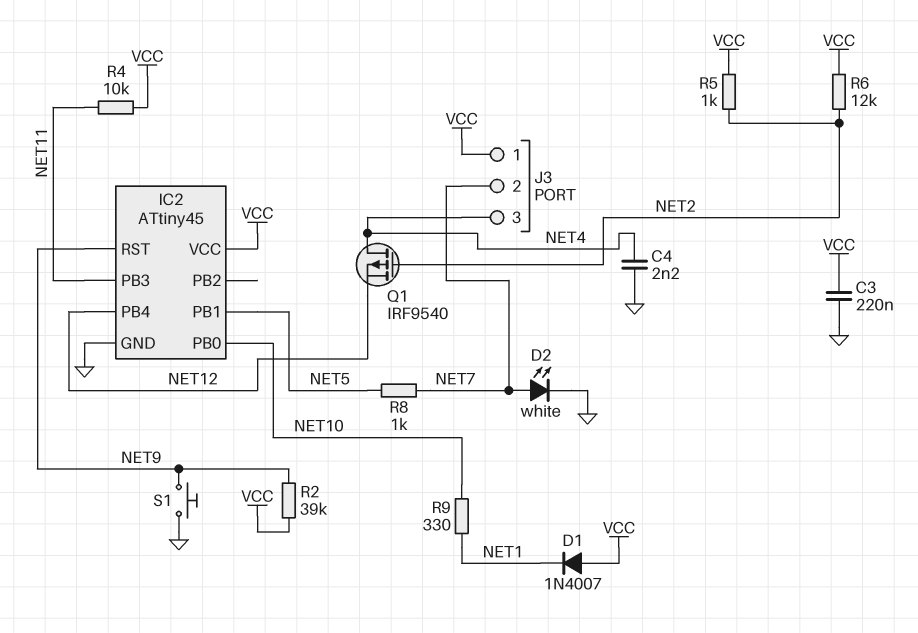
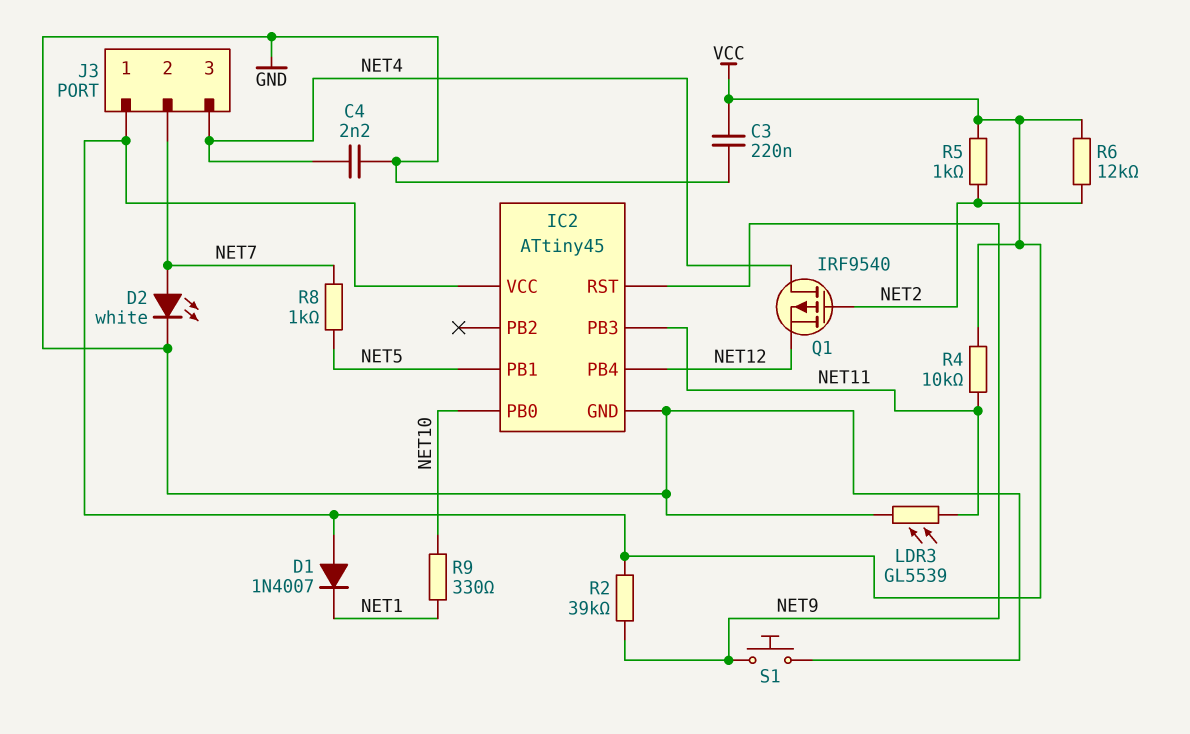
LDR3: none -> GL5539 (GND, NET11)

